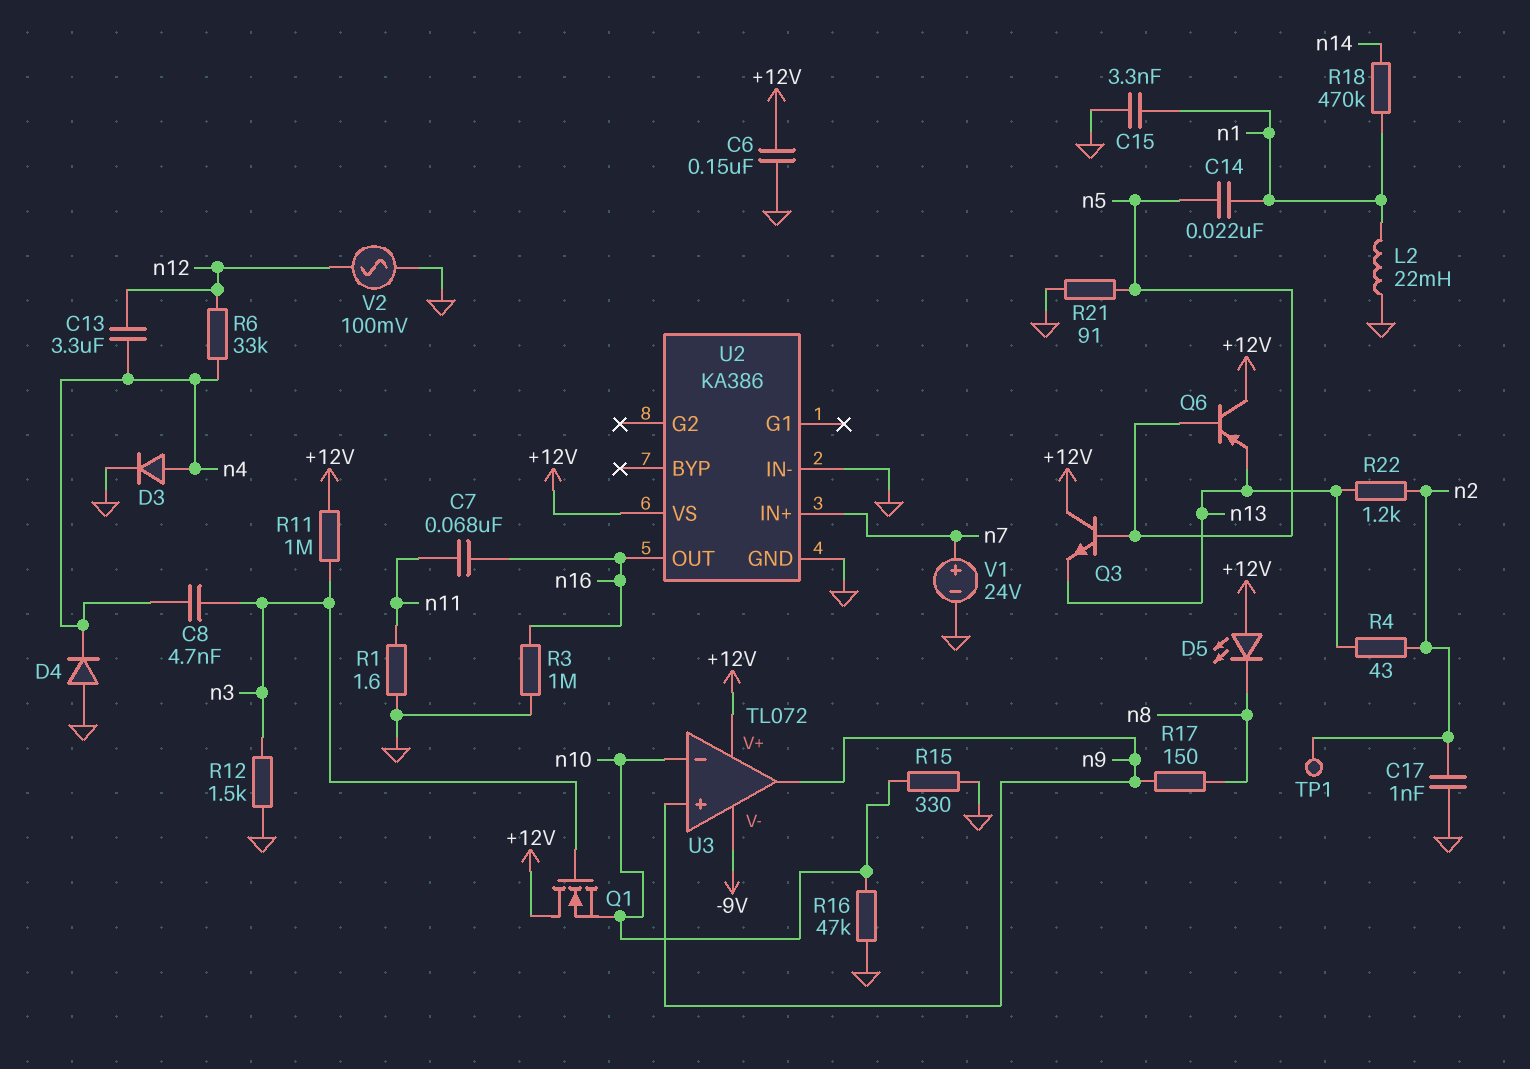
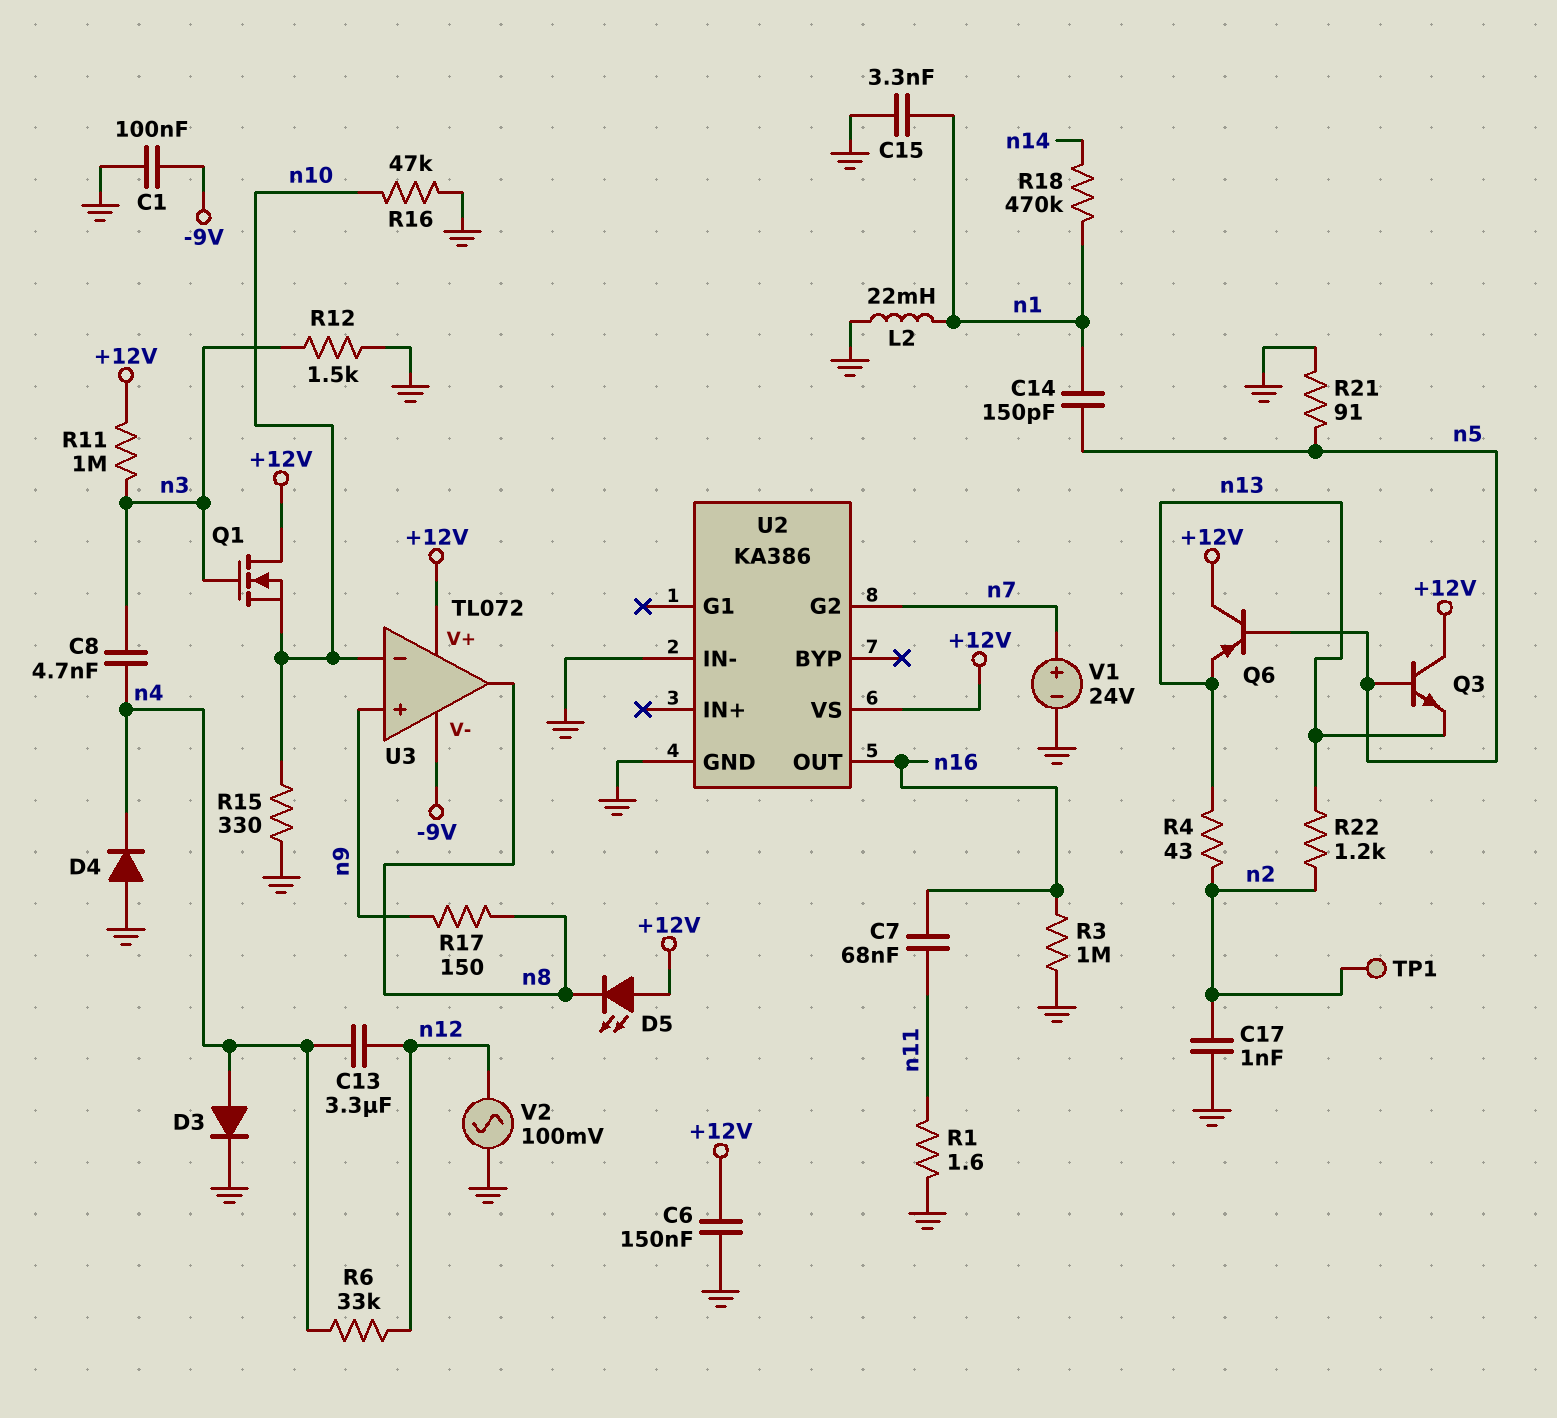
C1: none -> 100nF (-9V, GND)
C14: 22nF (n1, n5) -> 150pF (n1, n5)
U2 pin G2: none -> n7
U2 pin IN+: n7 -> none
U3 pin out: n9 -> n8

